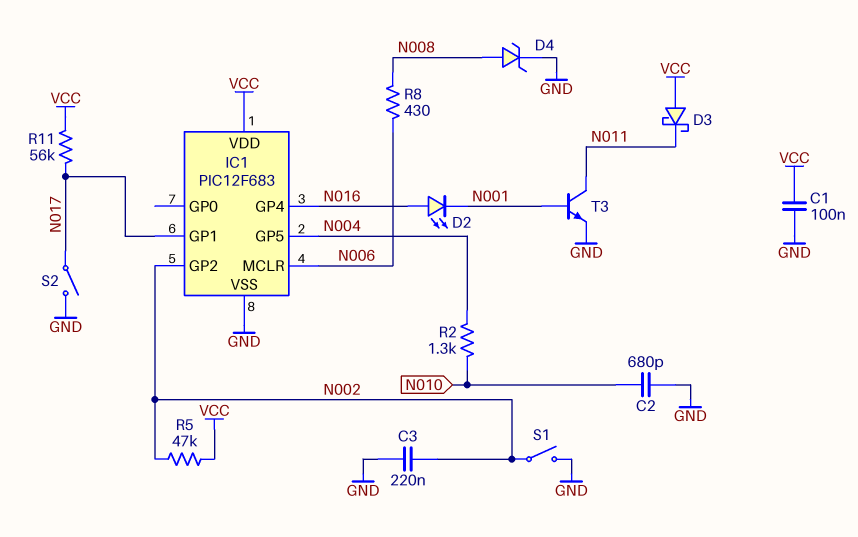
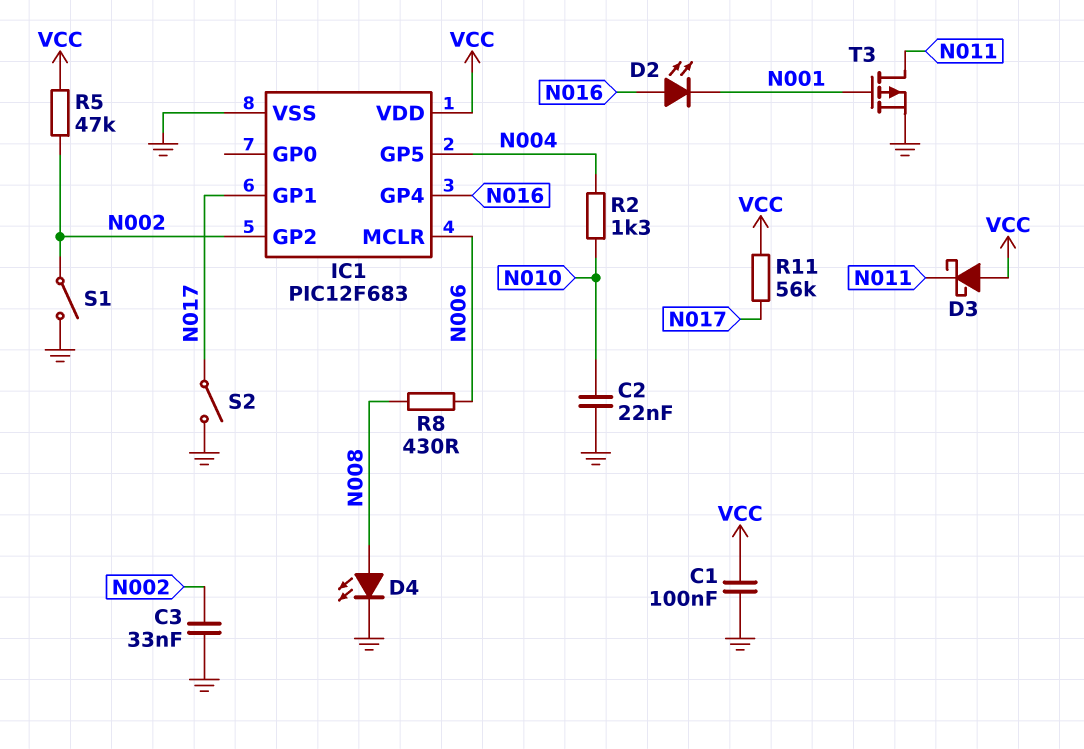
C2: 680pF (GND, N010) -> 22nF (GND, N010)
C3: 220nF (GND, N002) -> 33nF (GND, N002)
D4: zener (A N008, K GND) -> LED (A N008, K GND)
T3: NPN (B N001, C N011, E GND) -> PMOS (G N001, D N011, S GND)

